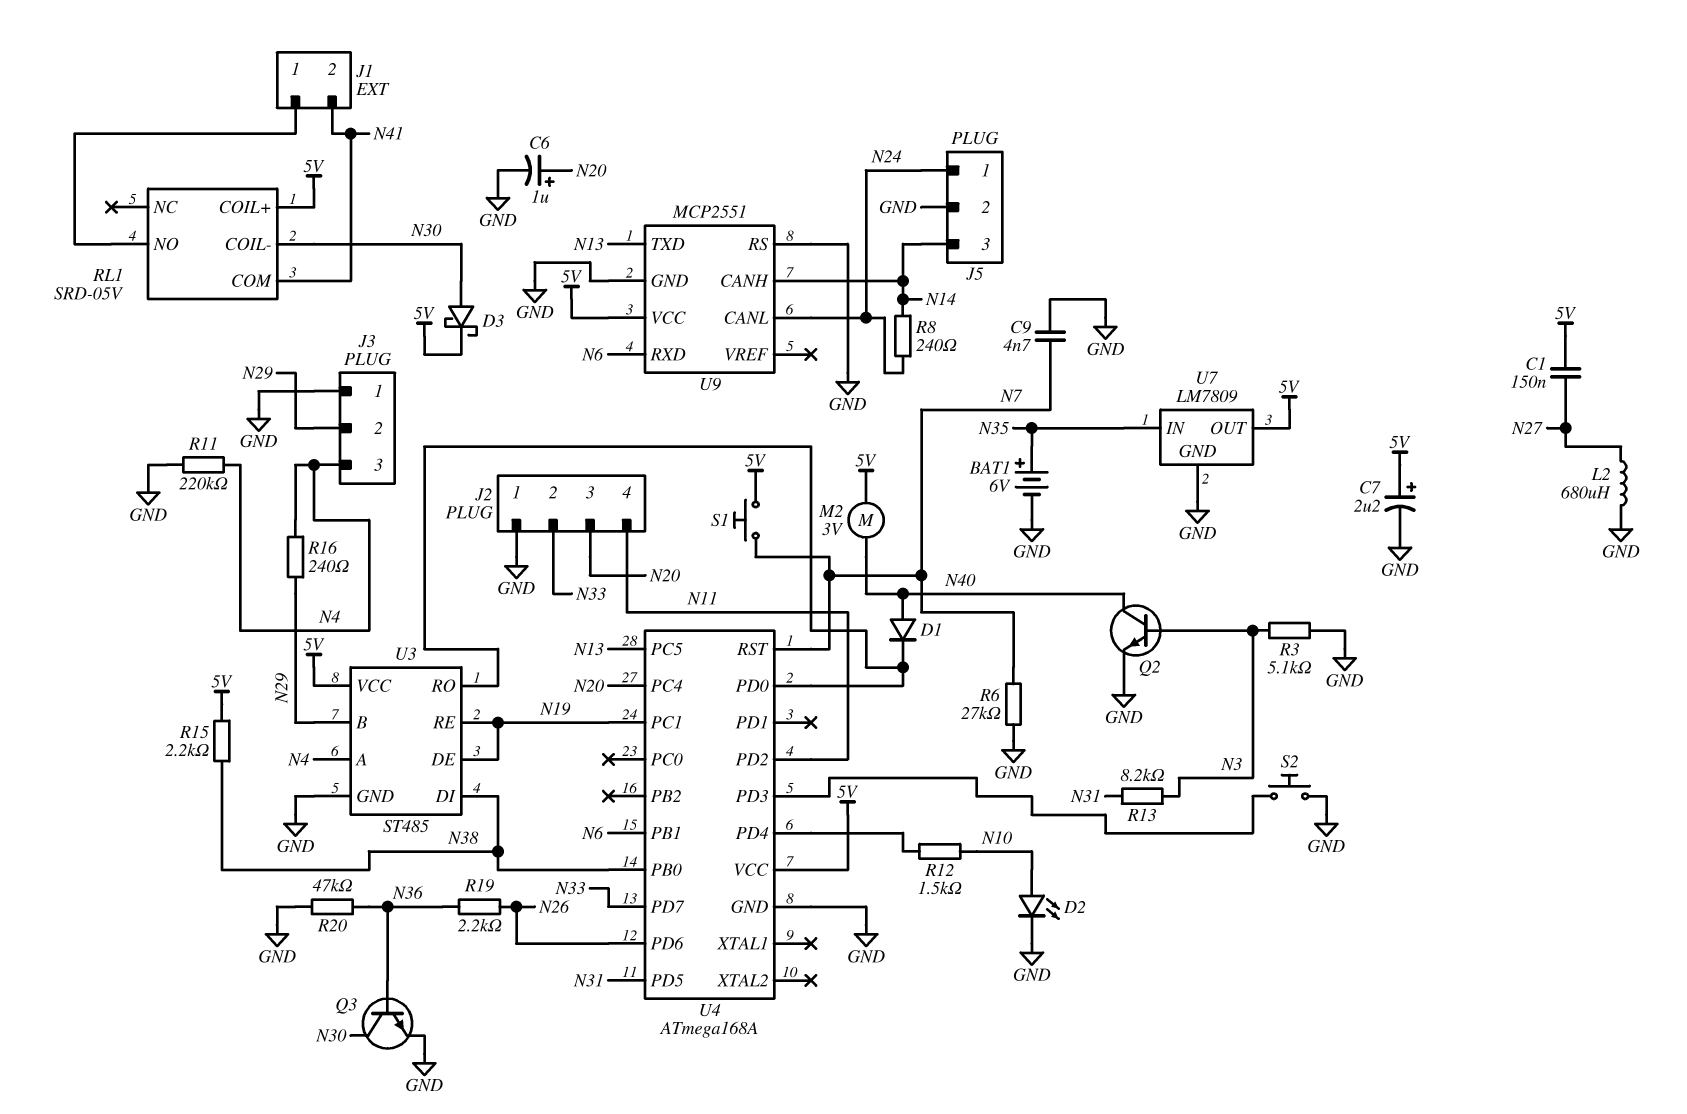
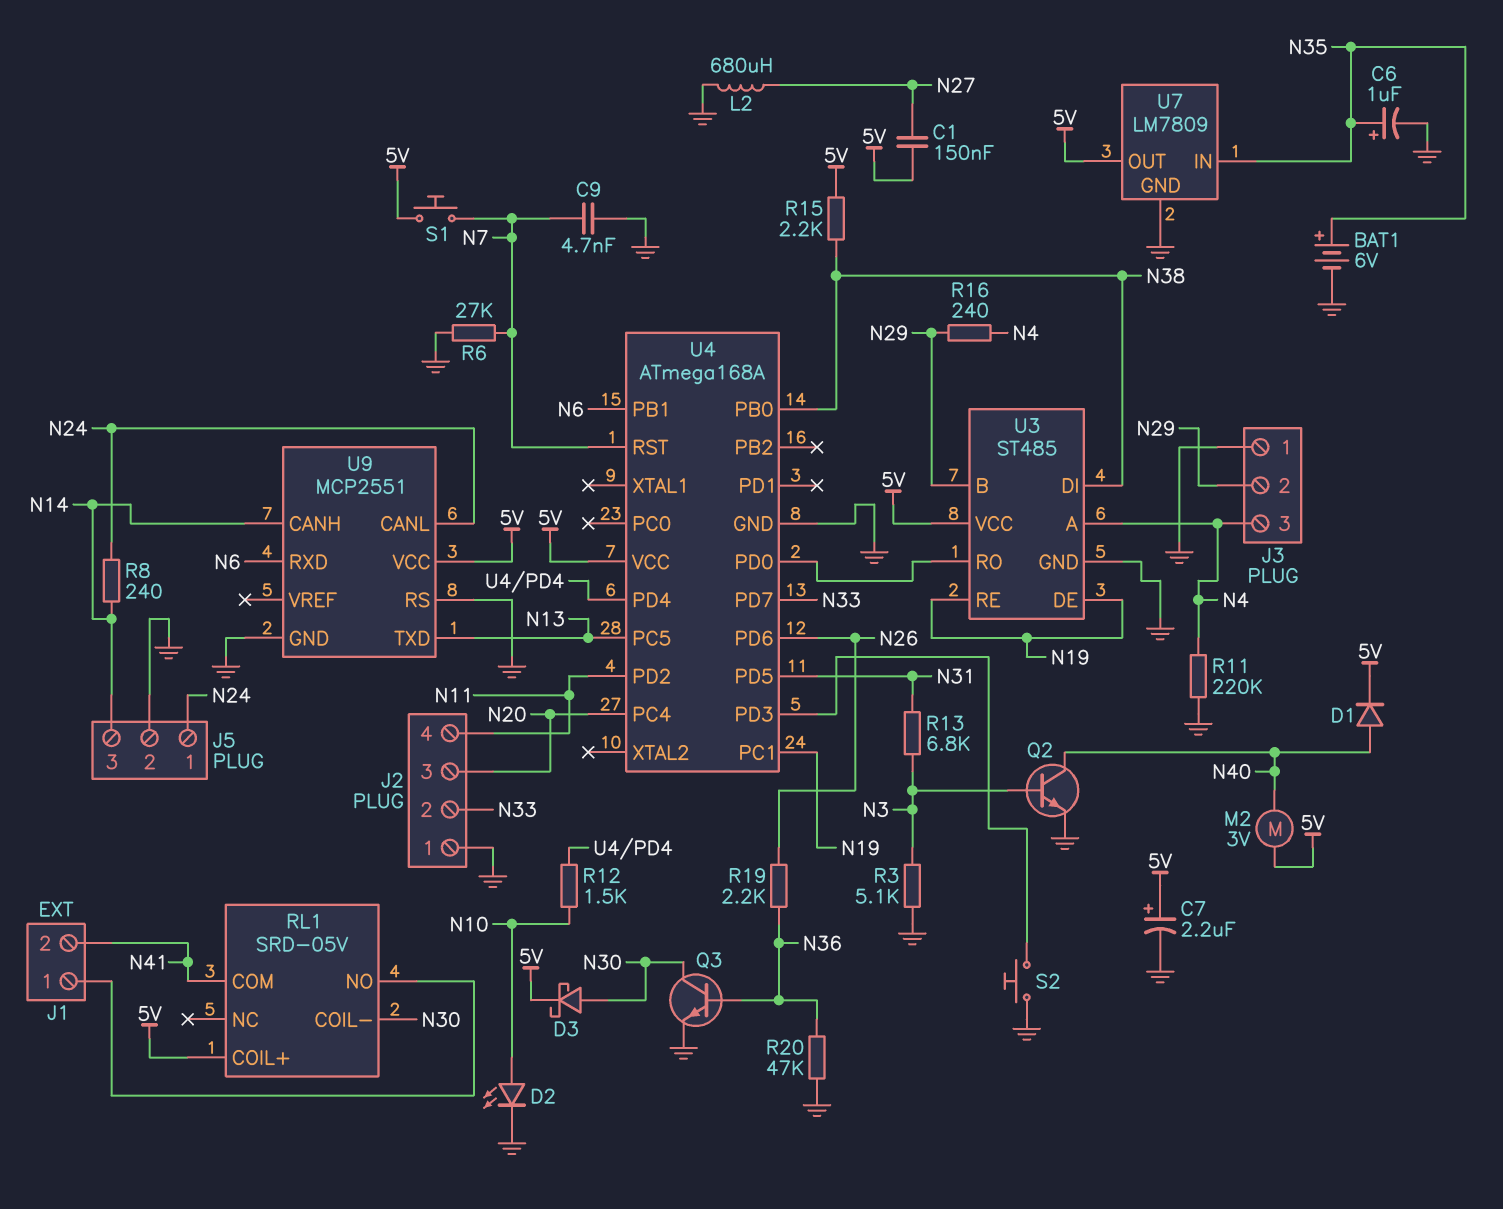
C6: 1uF (plus N20, minus GND) -> 1uF (plus N35, minus GND)
D1: diode (A N40, K U3/RO) -> diode (A N40, K 5V)
R13: 8.2k (N3, N31) -> 6.8k (N3, N31)

